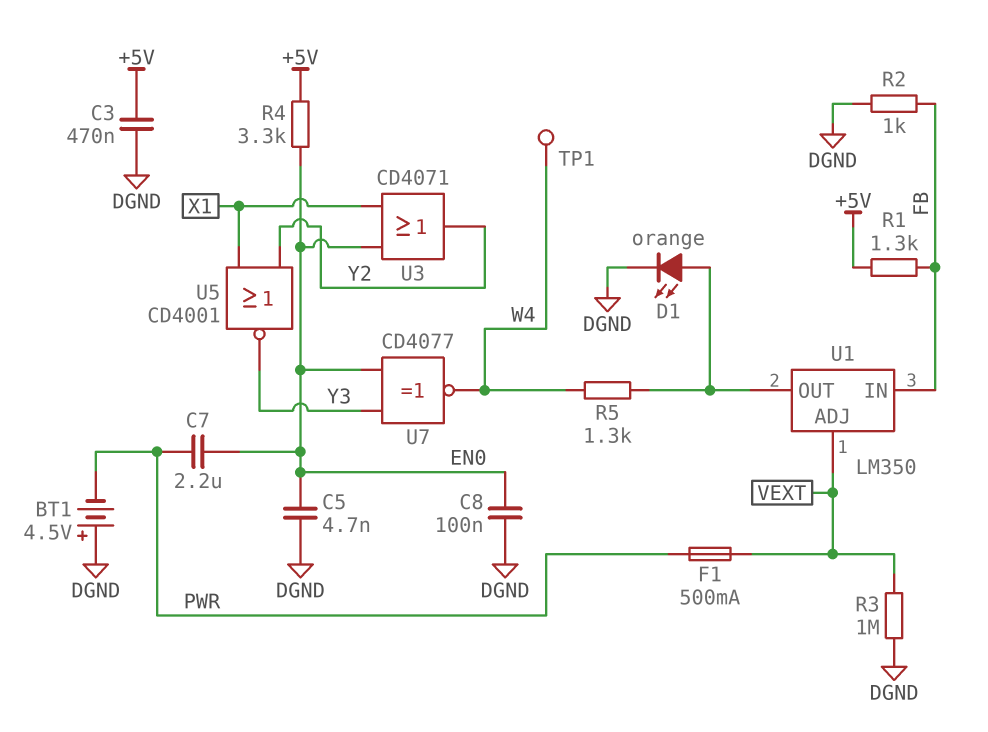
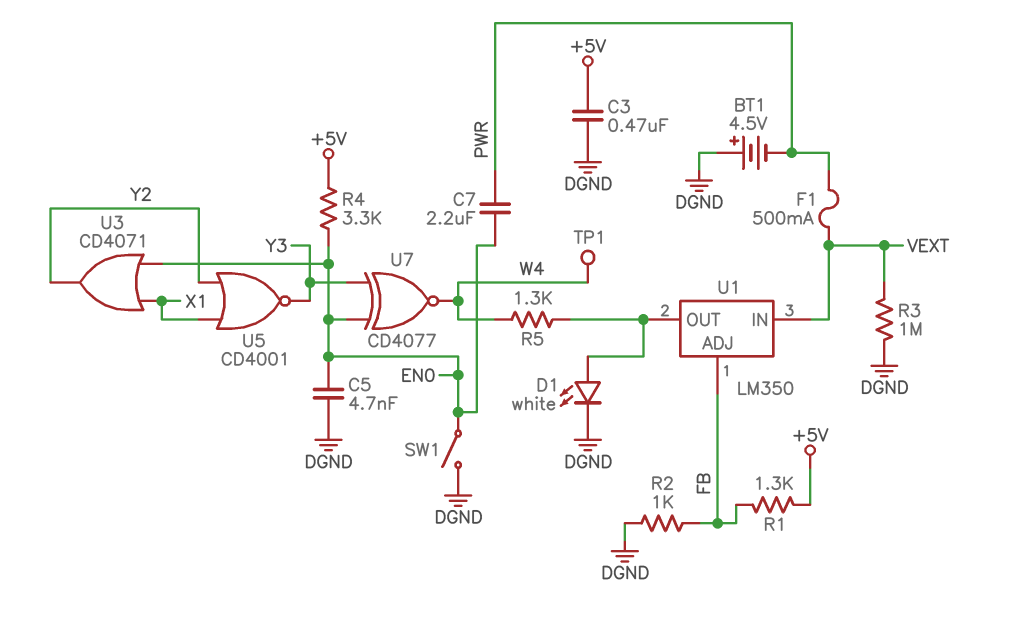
C8: 100nF (DGND, EN0) -> none
D1: LED orange (A U1/OUT, K DGND) -> LED white (A U1/OUT, K DGND)
SW1: none -> switch (DGND, EN0)
U1 pin ADJ: VEXT -> FB
U1 pin IN: FB -> VEXT

